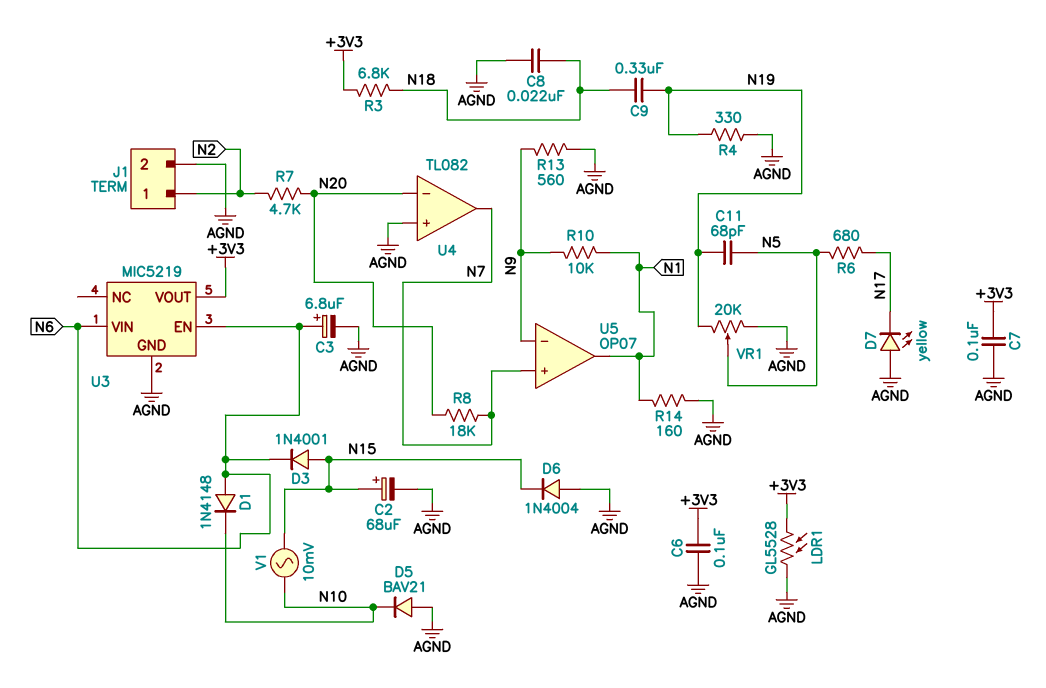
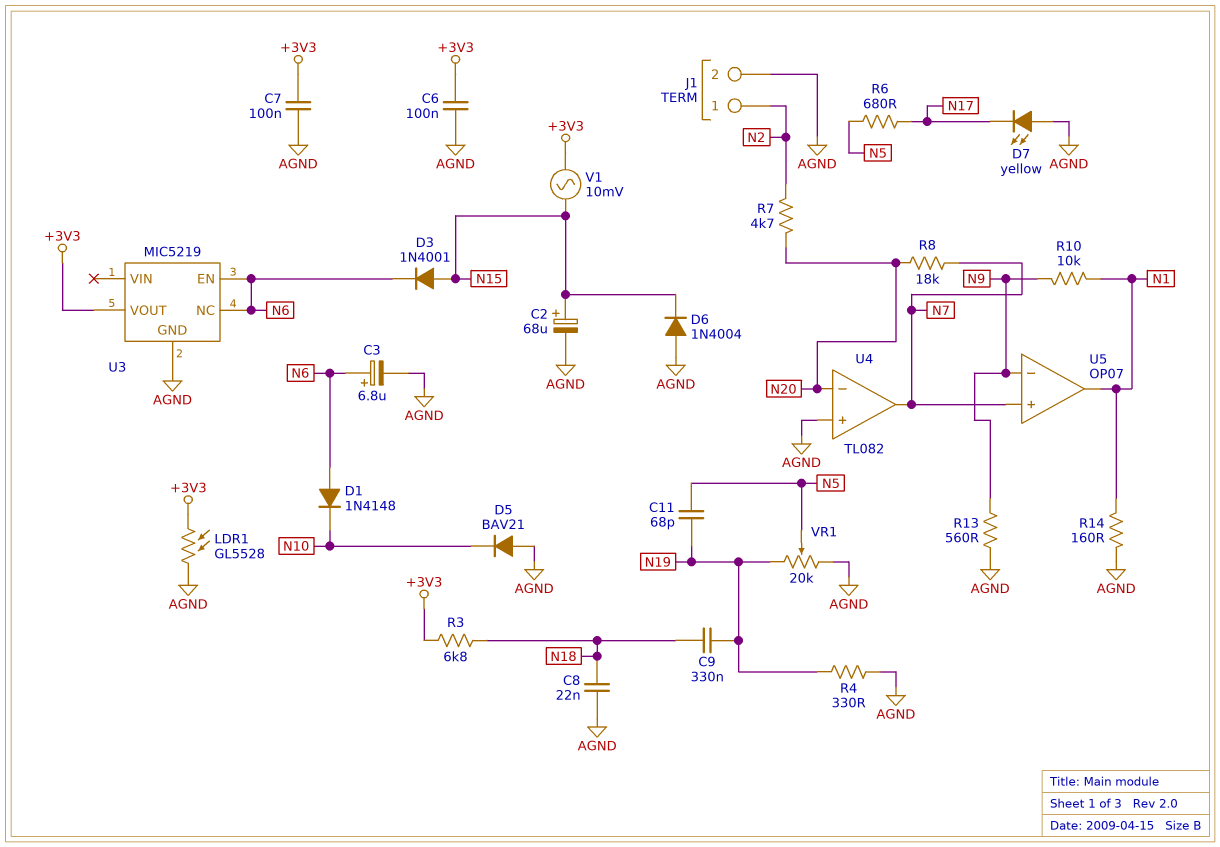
U3 pin NC: none -> N6
U3 pin VIN: N6 -> none
V1: AC 10mV (N10, N15) -> AC 10mV (+3V3, N15)

